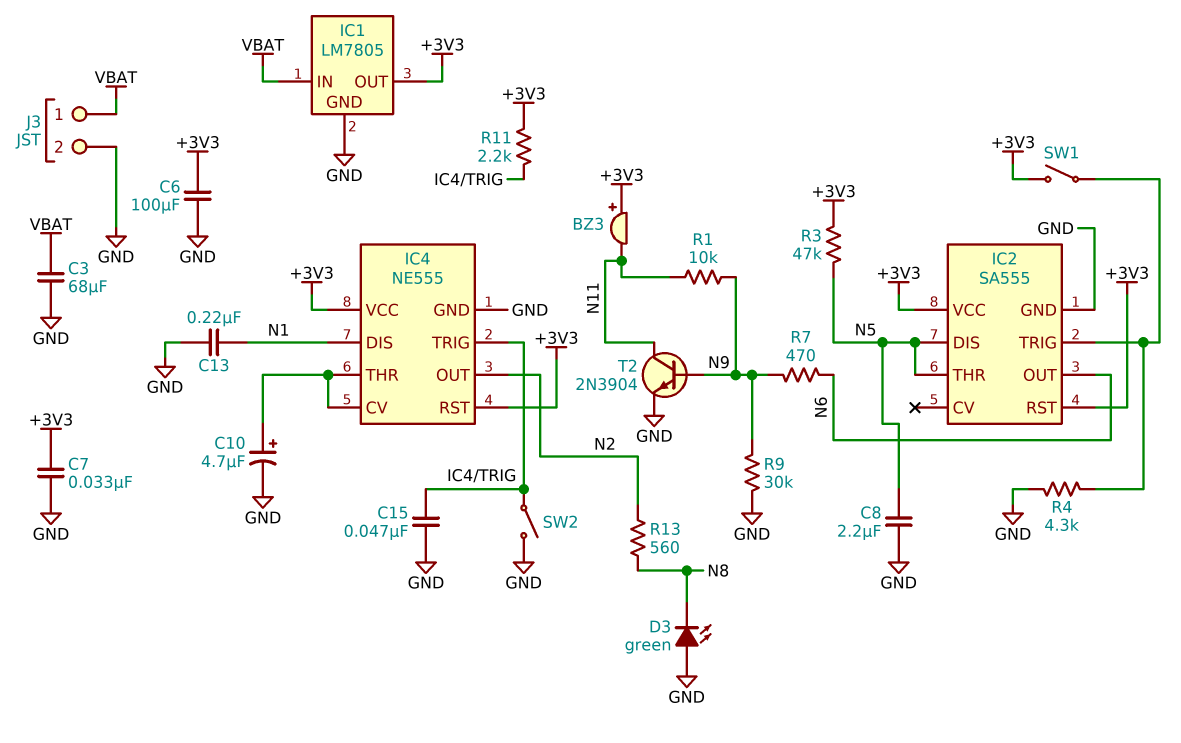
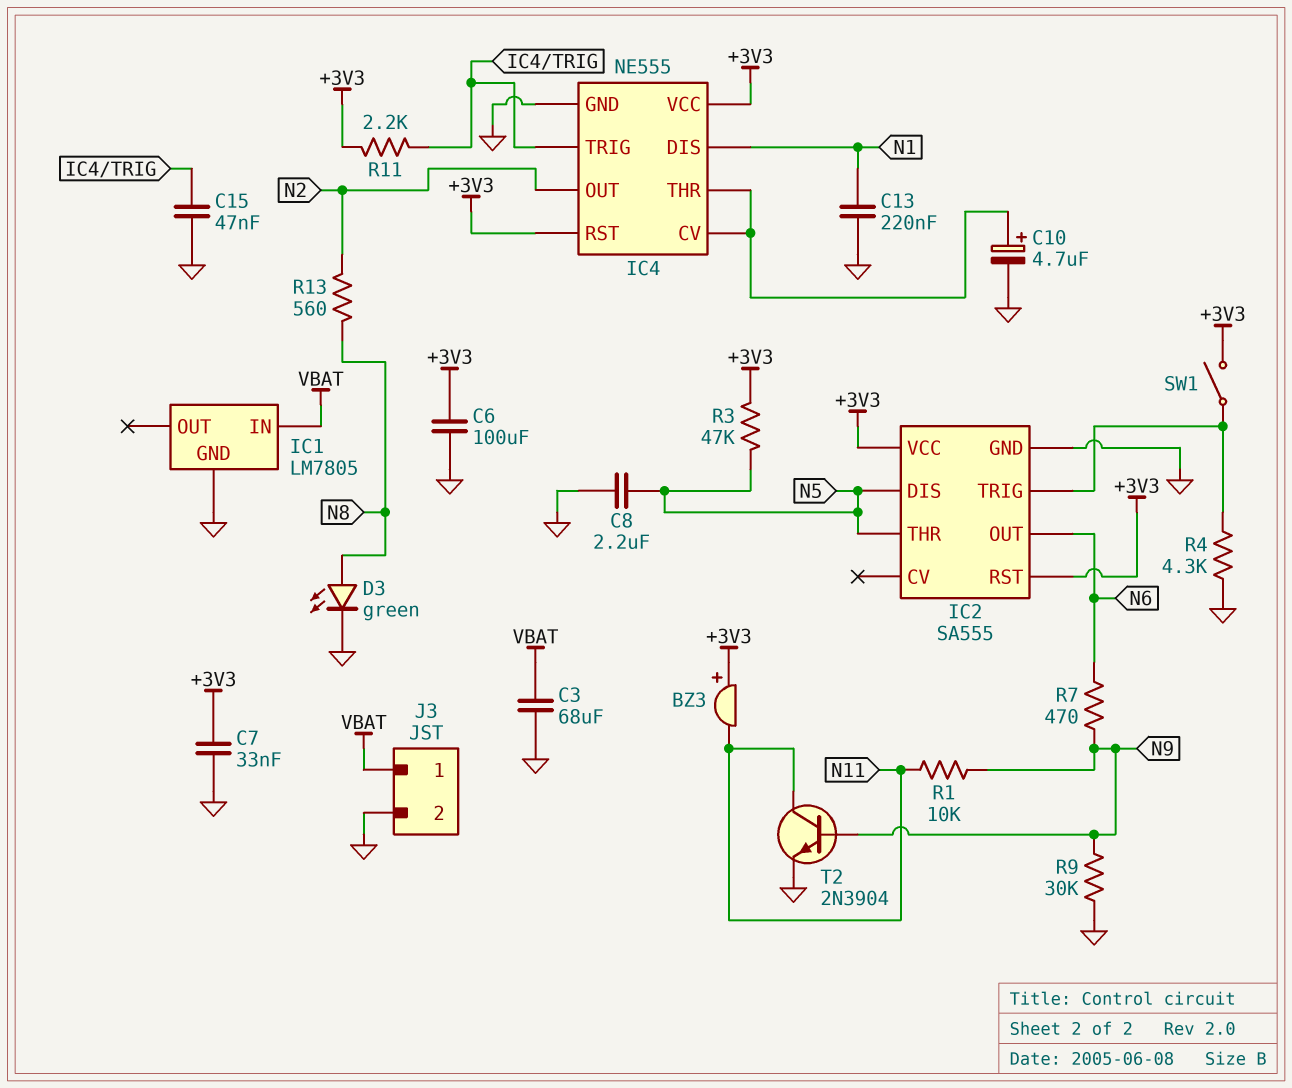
D3: LED green (A GND, K N8) -> LED green (A N8, K GND)
IC1 pin OUT: +3V3 -> none
SW2: switch (GND, IC4/TRIG) -> none

